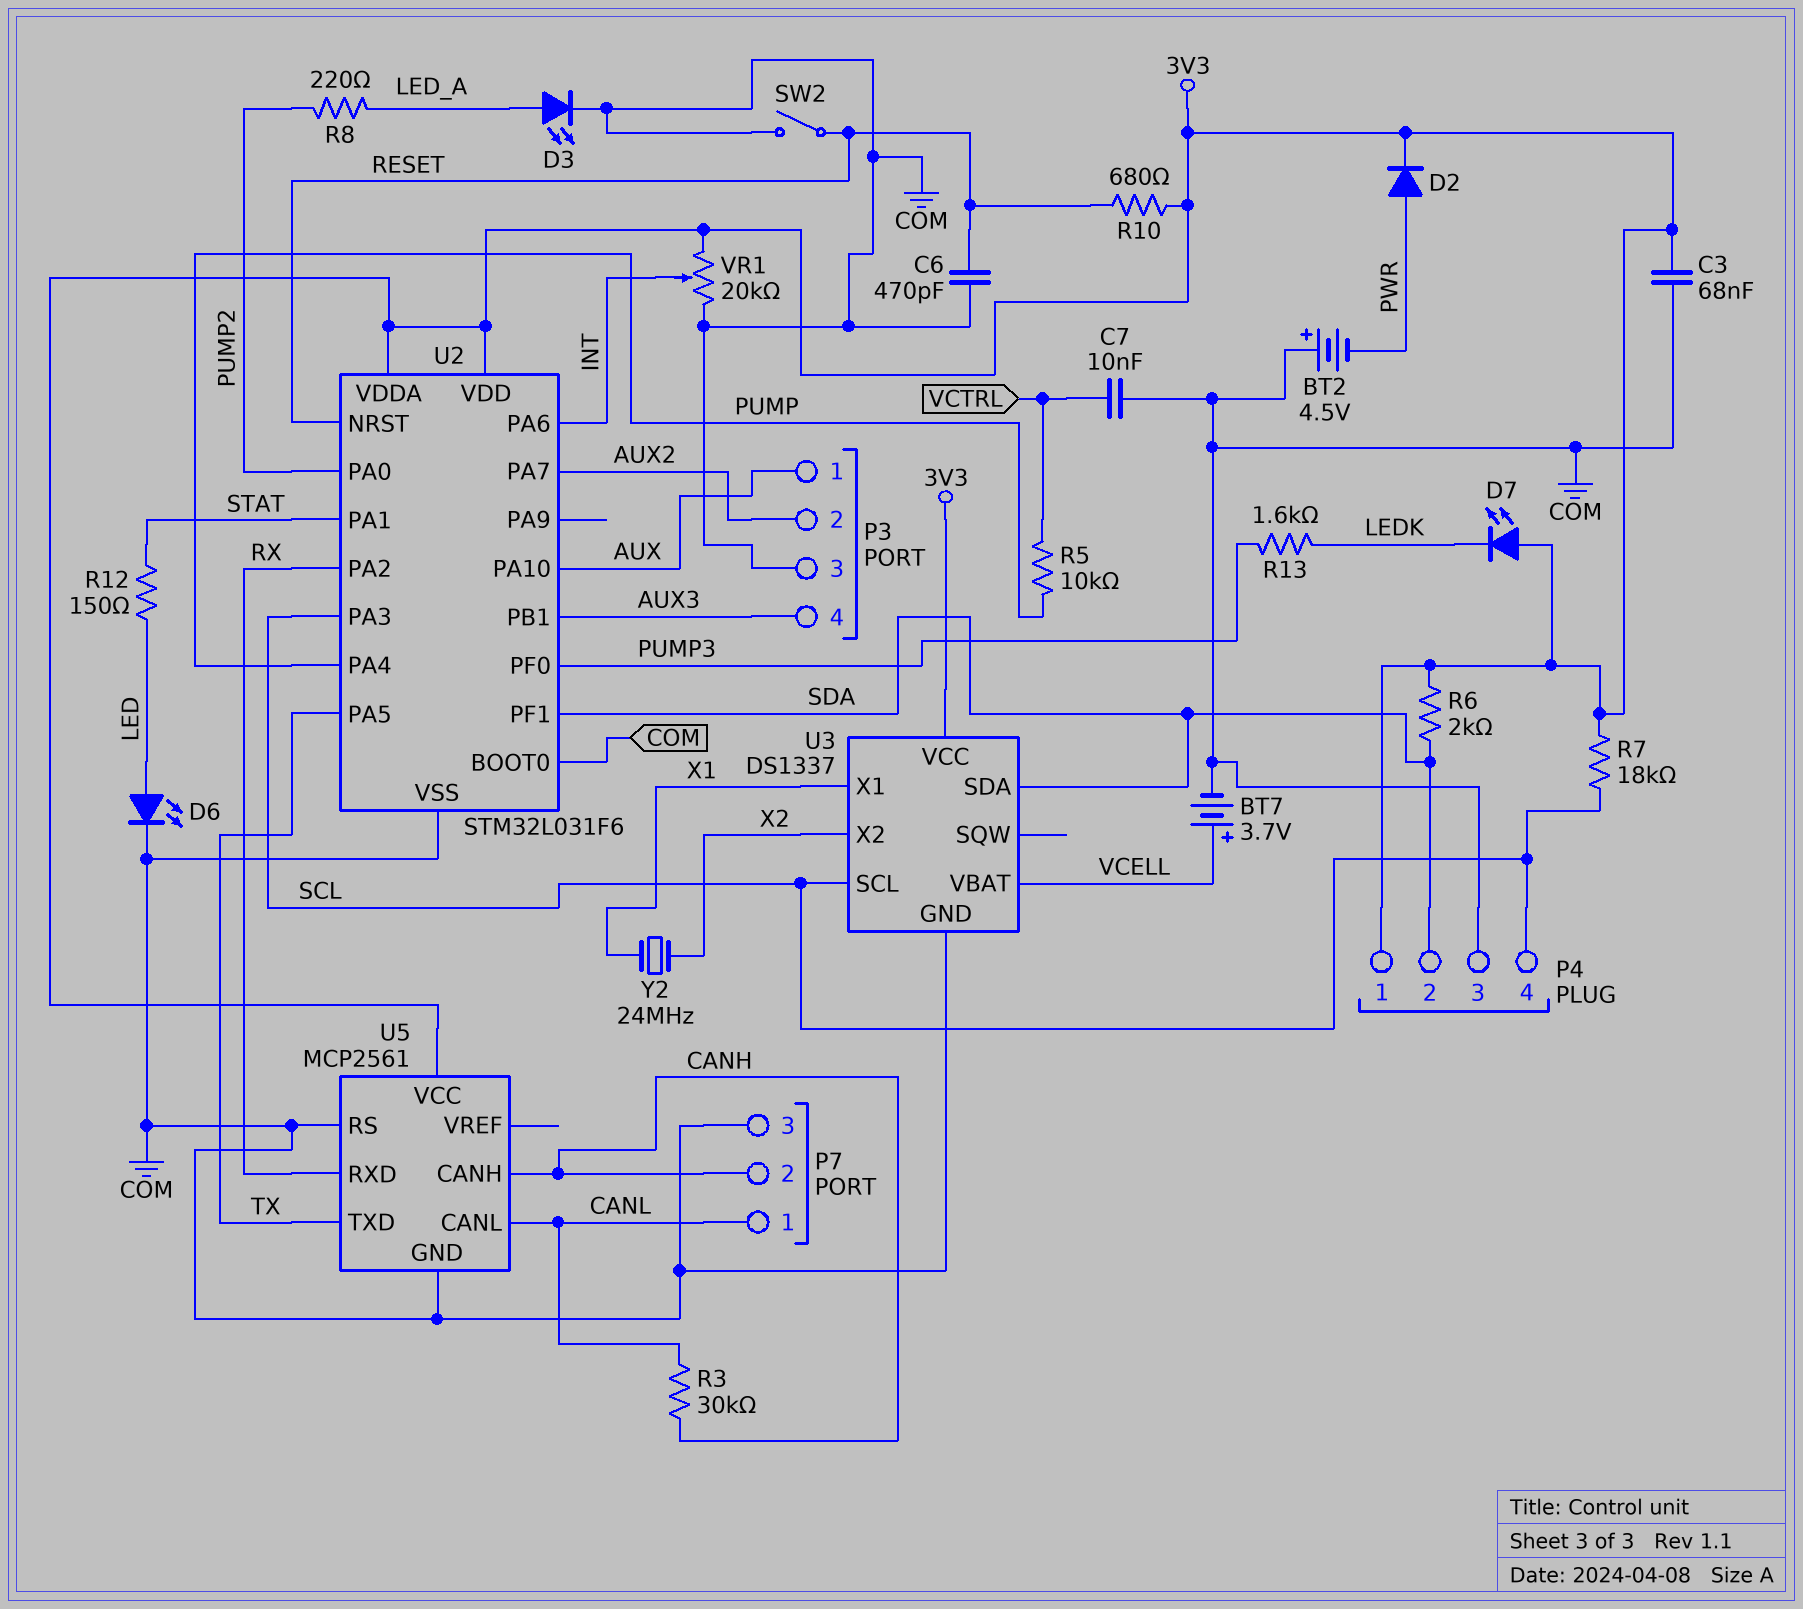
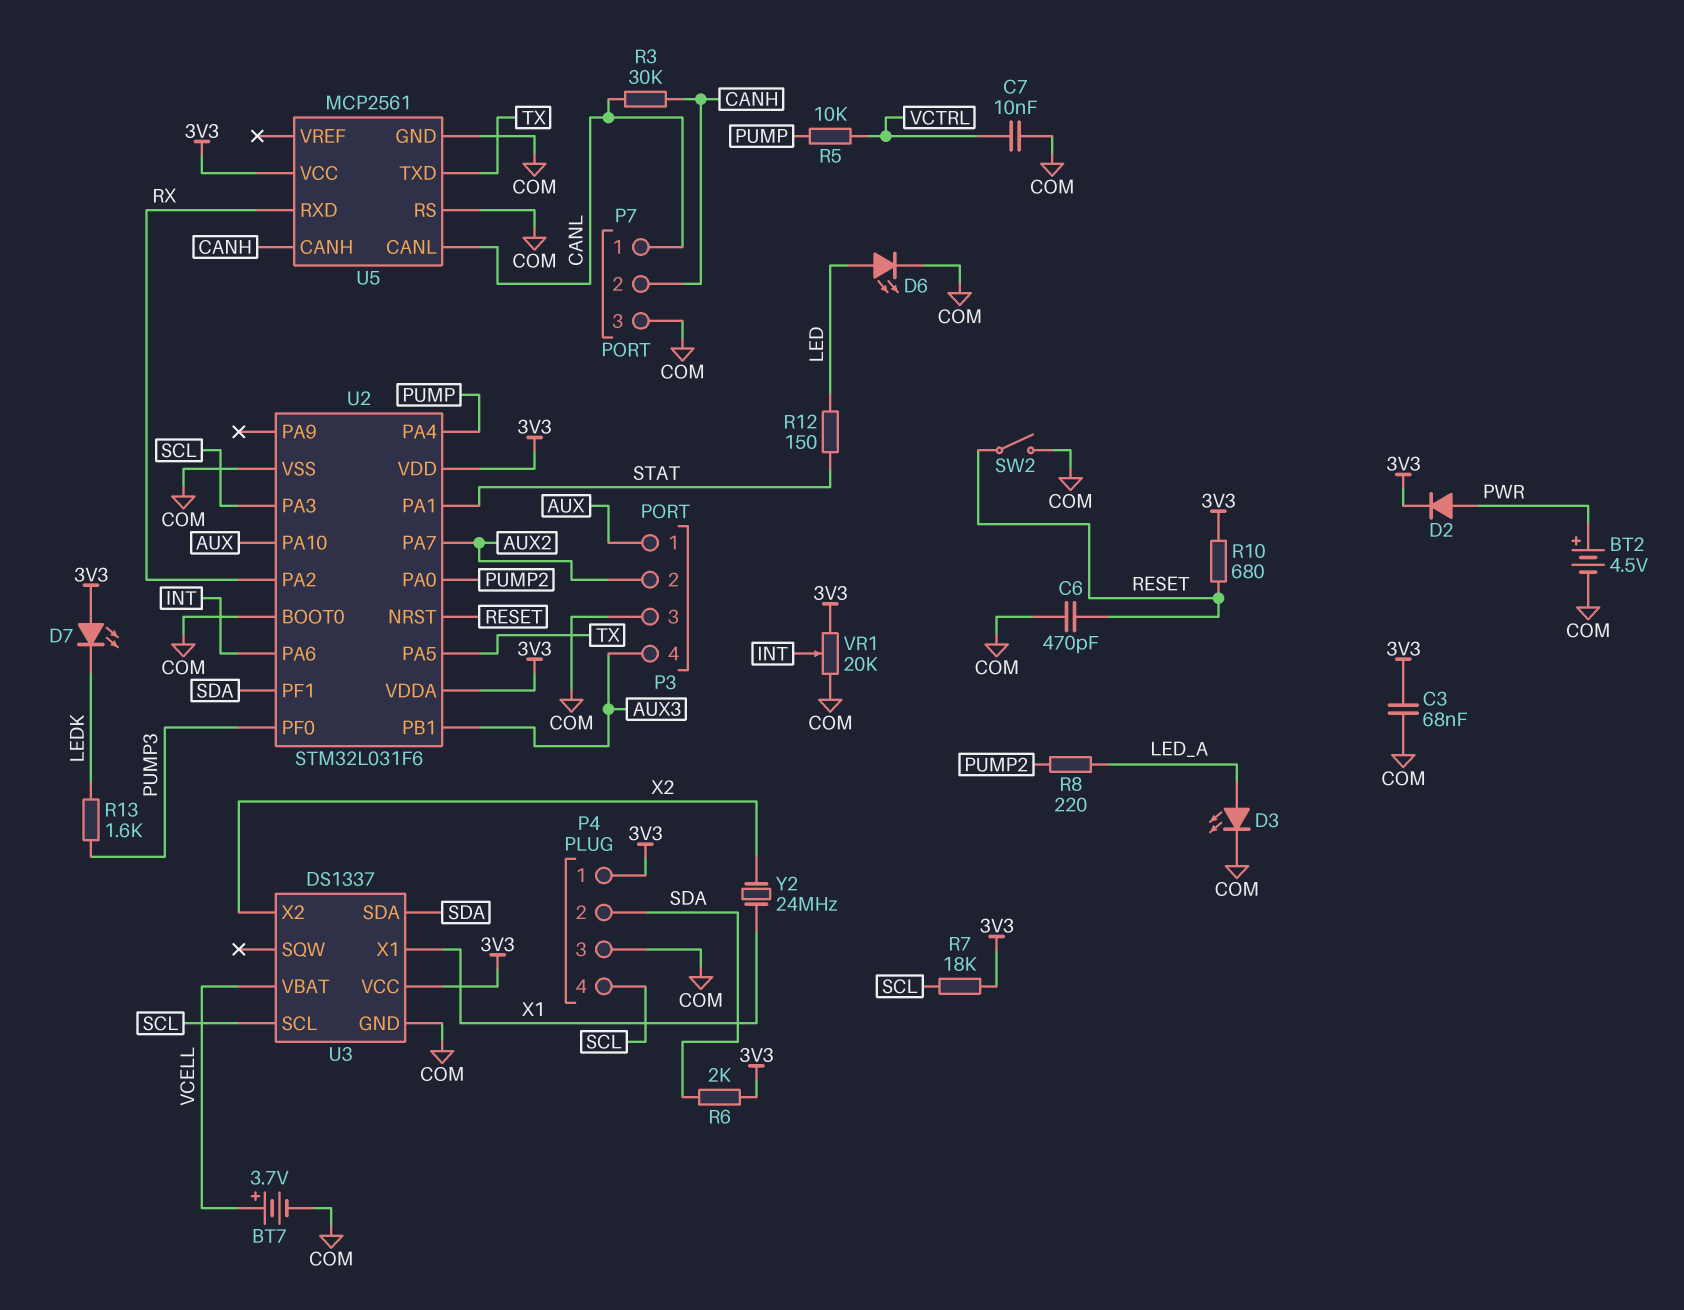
BT2: 4.5V (plus COM, minus PWR) -> 4.5V (plus PWR, minus COM)

